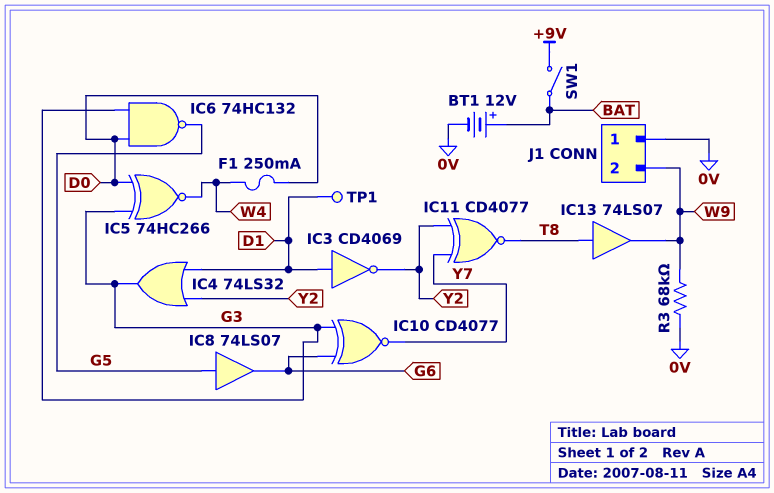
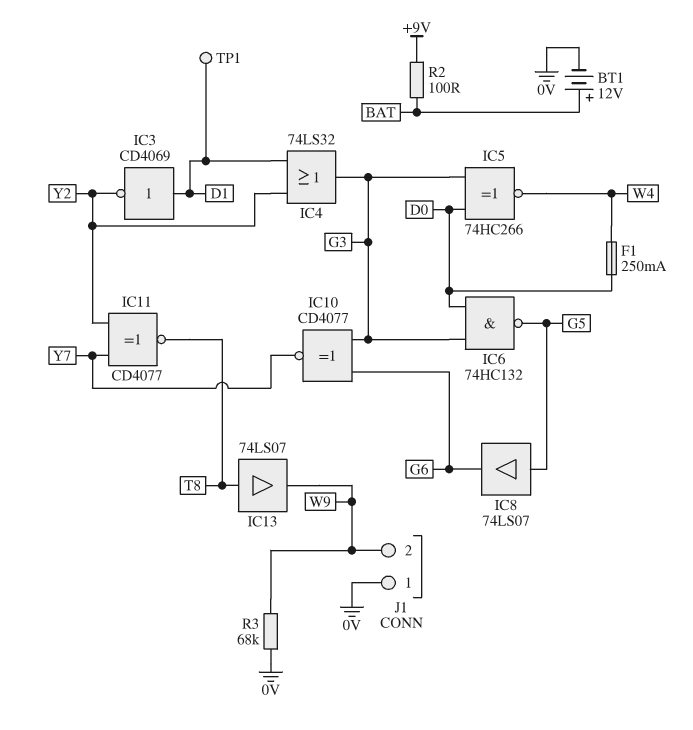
R2: none -> 100 (+9V, BAT)
SW1: switch (+9V, BAT) -> none

